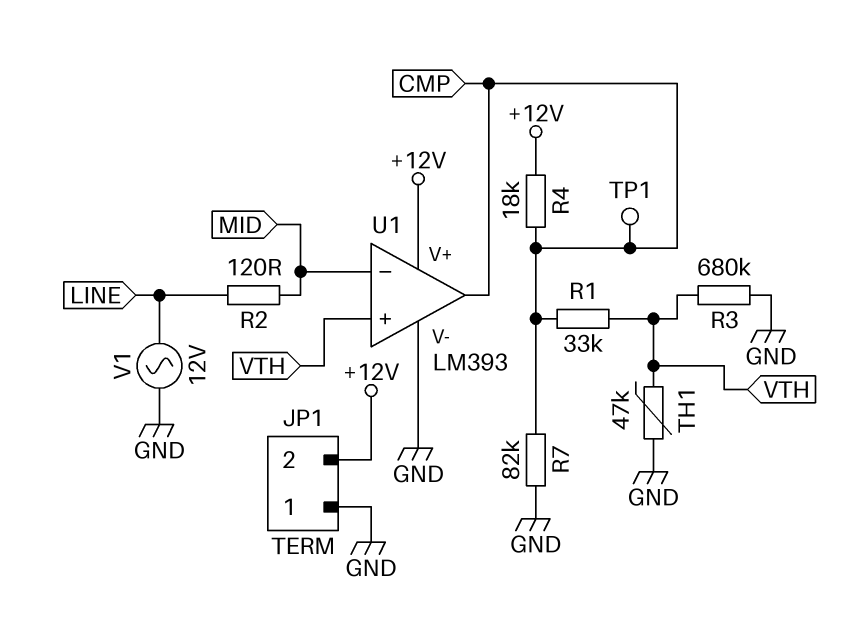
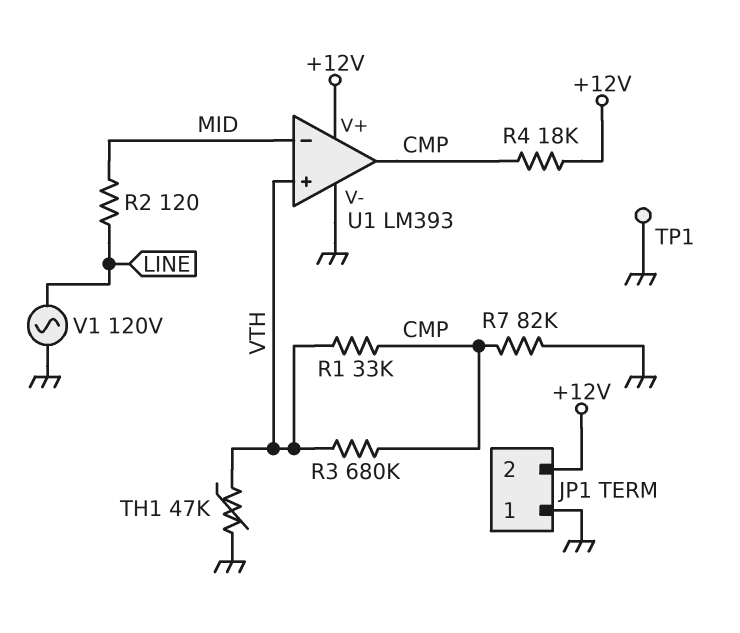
R3: 680k (GND, VTH) -> 680k (CMP, VTH)
TP1: test point (CMP) -> test point (GND)
V1: AC 12V (GND, LINE) -> AC 120V (GND, LINE)

